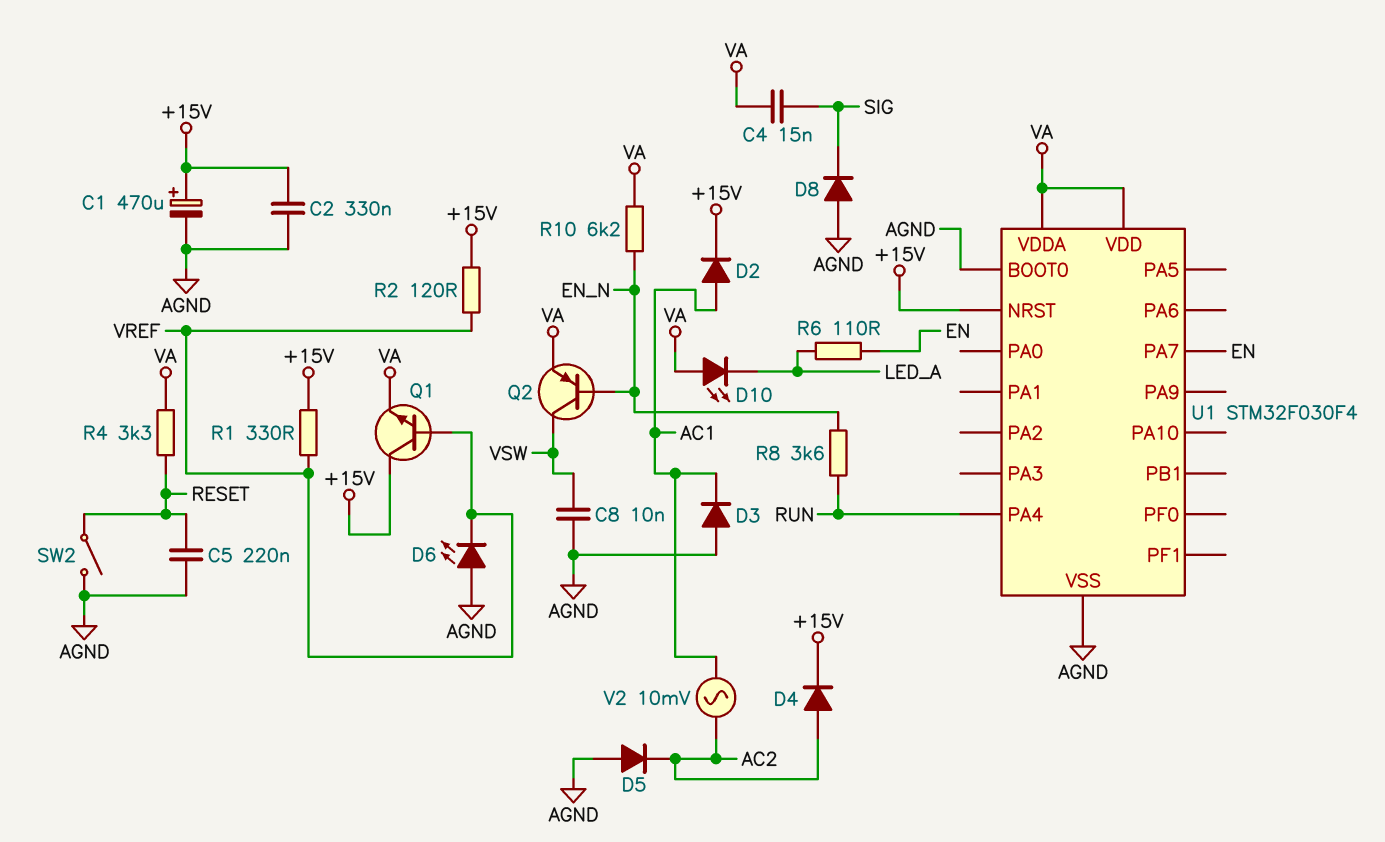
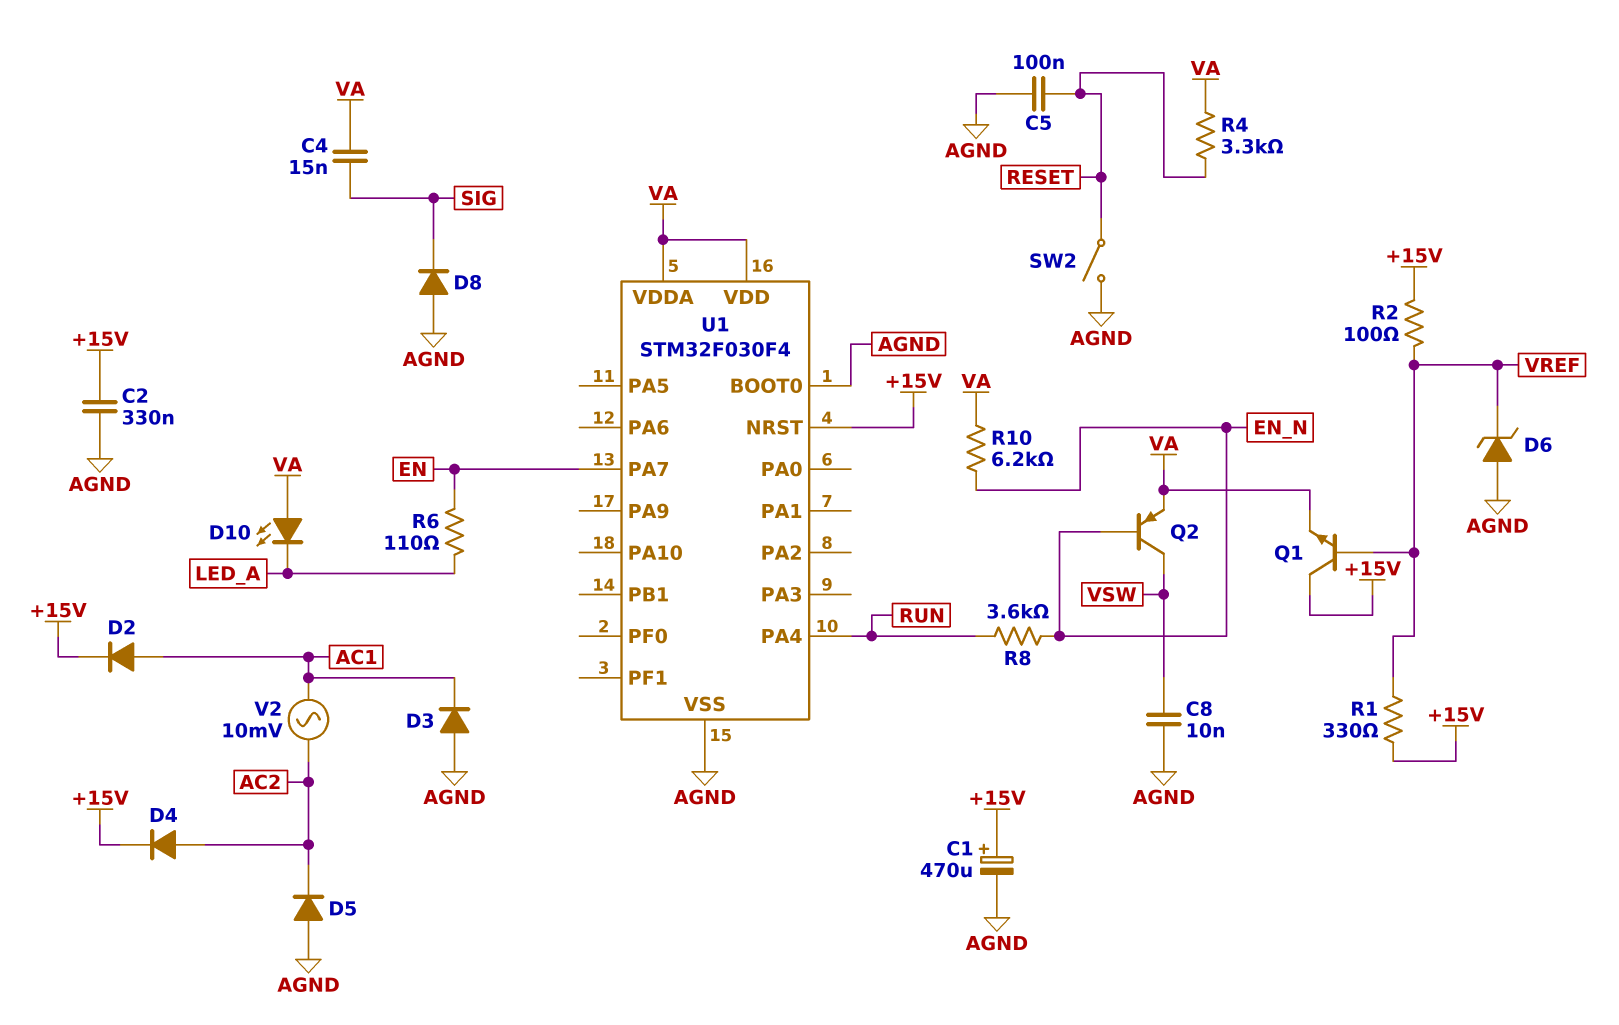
C5: 220nF (AGND, RESET) -> 100nF (AGND, RESET)
D6: LED (A AGND, K VREF) -> zener (A AGND, K VREF)
R2: 120 (+15V, VREF) -> 100 (+15V, VREF)

